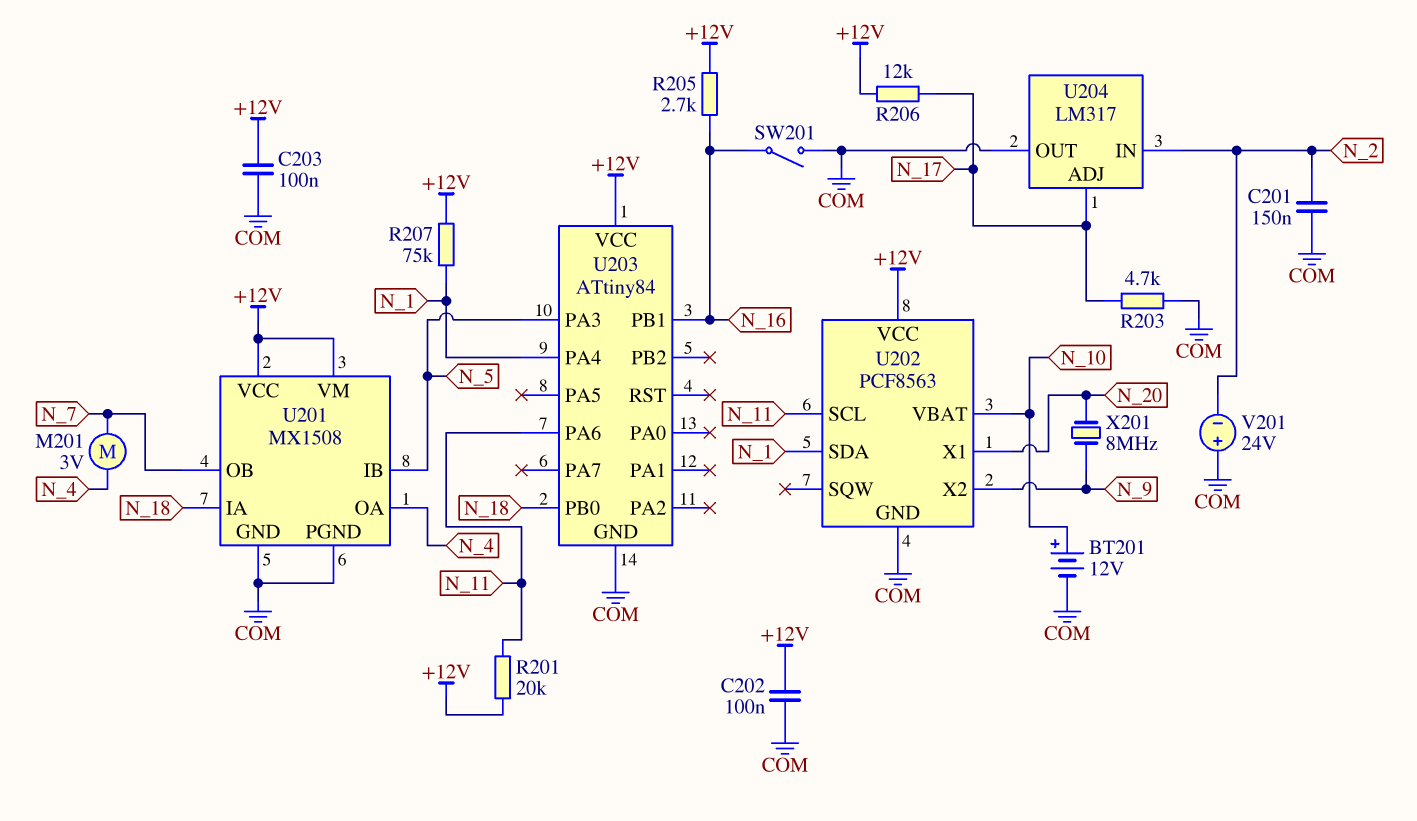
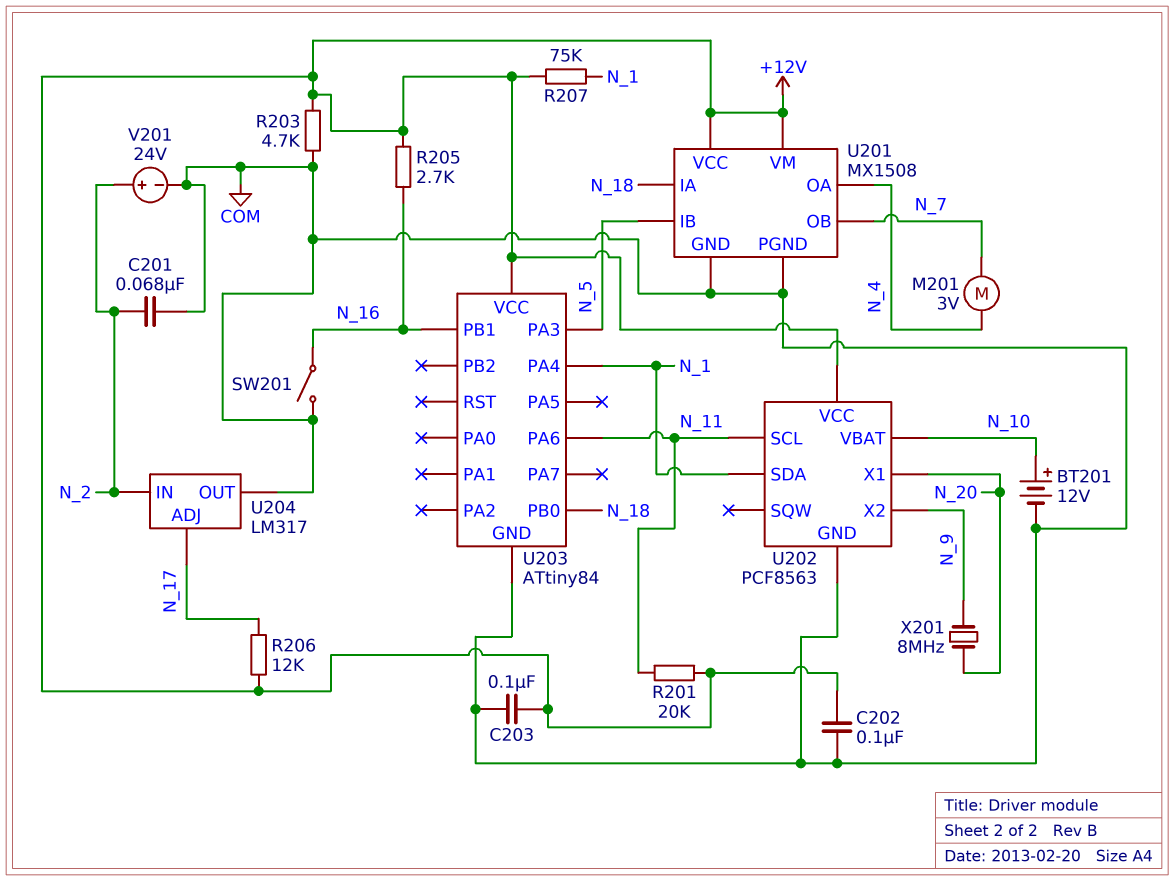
C201: 150nF (COM, N_2) -> 68nF (COM, N_2)
R203: 4.7k (COM, N_17) -> 4.7k (+12V, COM)
V201: 24V (plus COM, minus N_2) -> 24V (plus N_2, minus COM)

